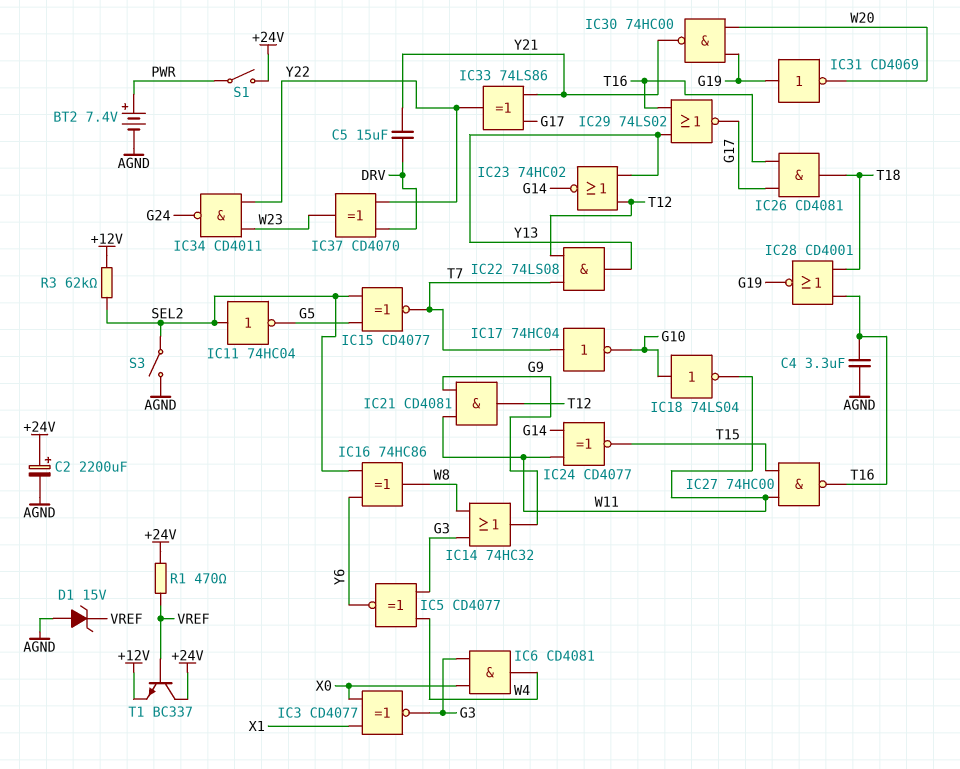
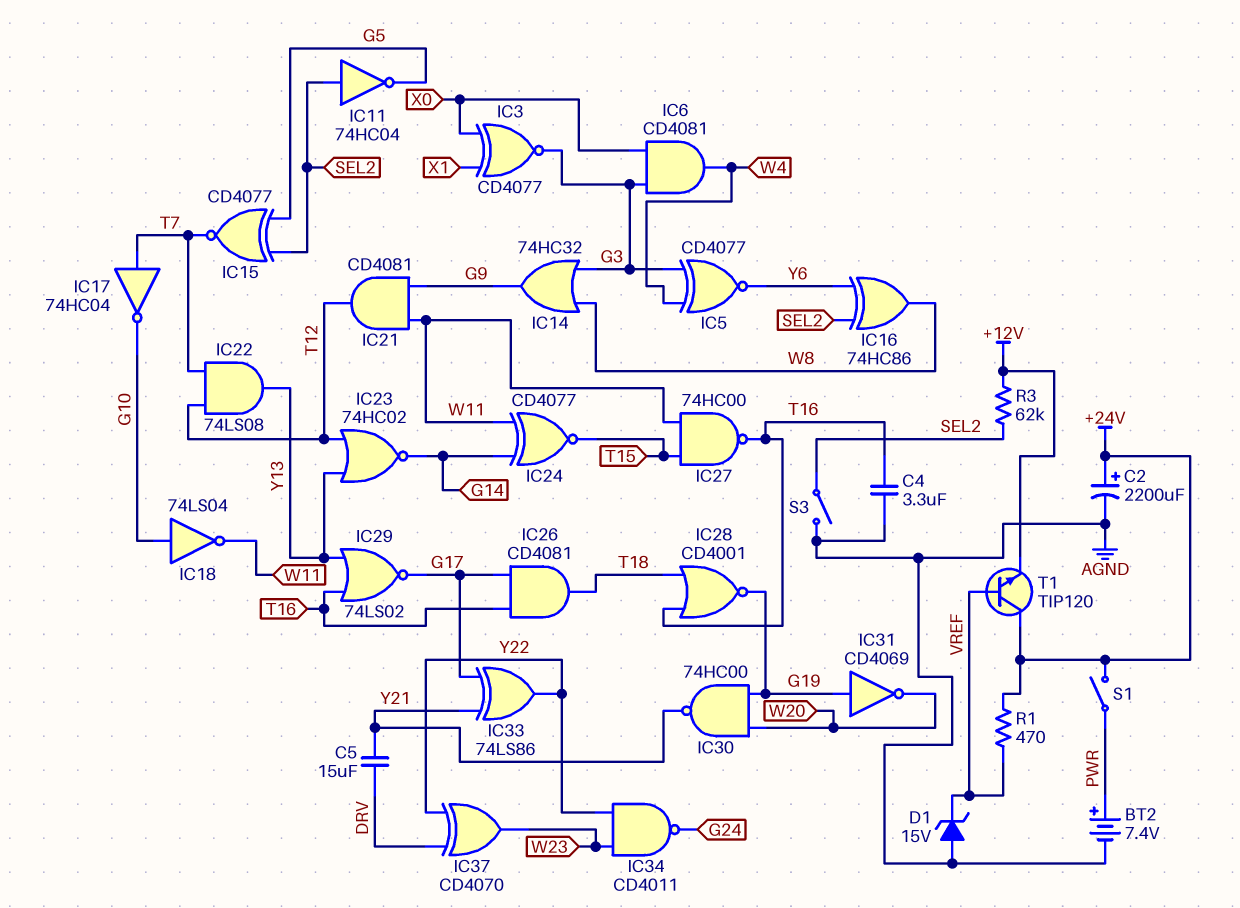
T1: NPN BC337 (B VREF, C +24V, E +12V) -> NPN TIP120 (B VREF, C +24V, E +12V)

